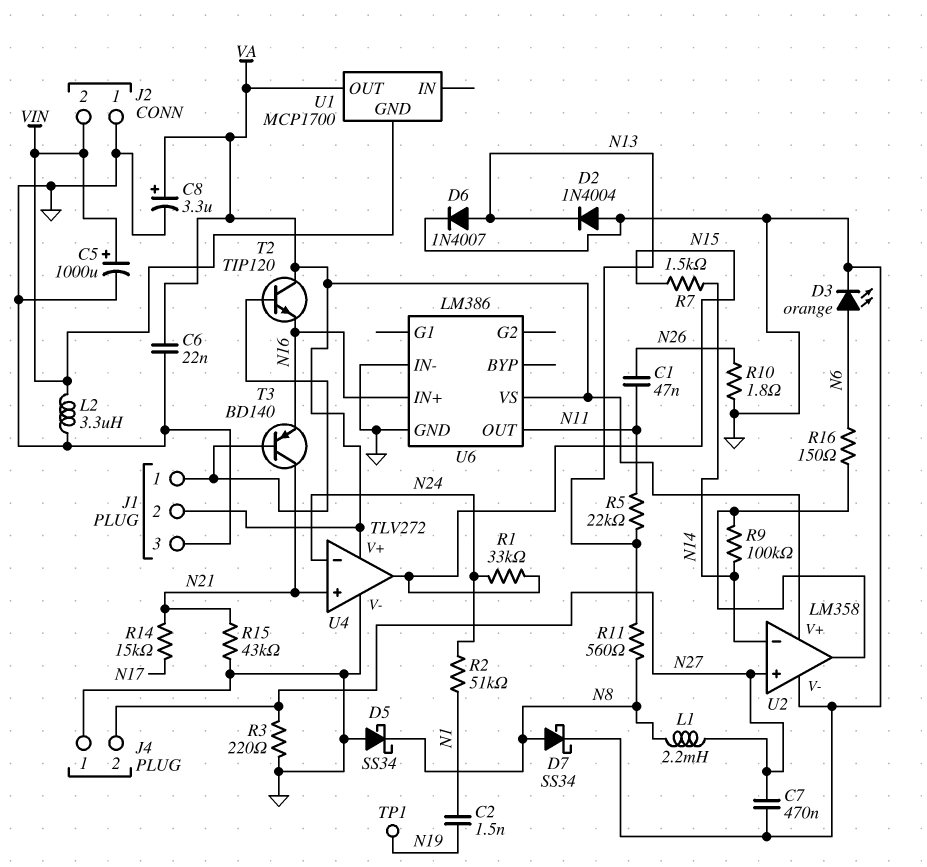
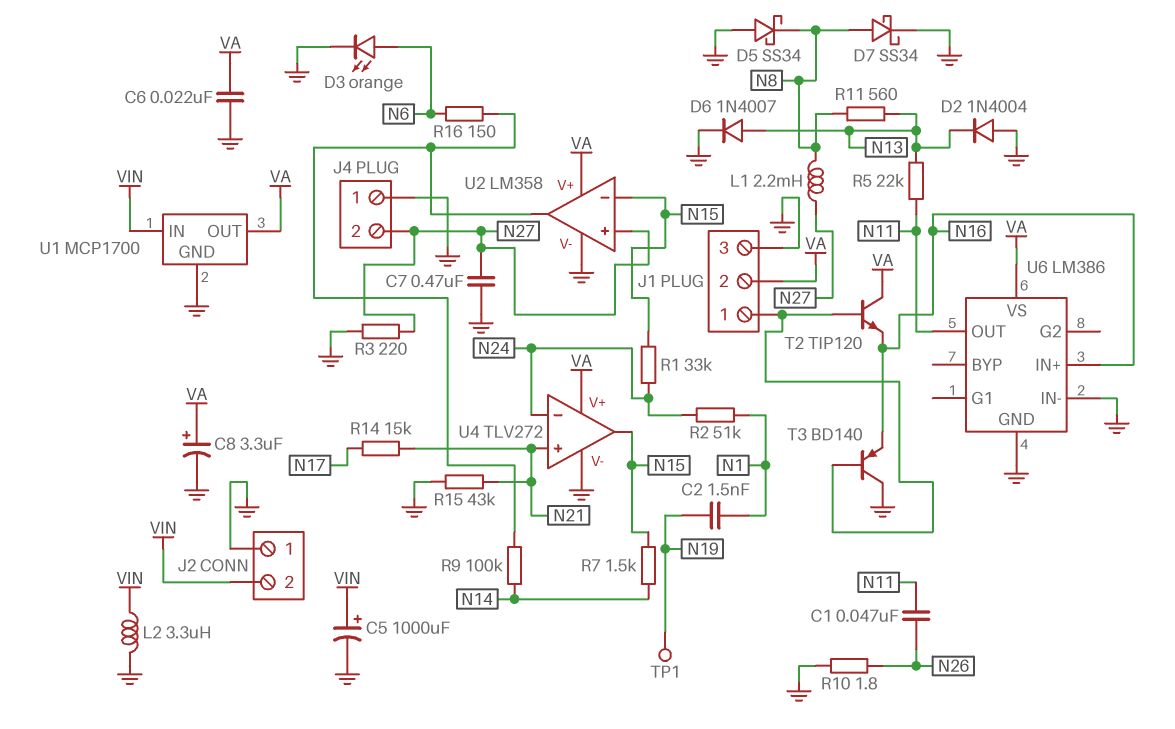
T3: PNP BD140 (B J1/1, C N21, E N16) -> PNP BD140 (B J1/1, C GND, E N16)
U1 pin GND: VIN -> GND
U1 pin IN: none -> VIN
U2 pin in-: N14 -> N15

